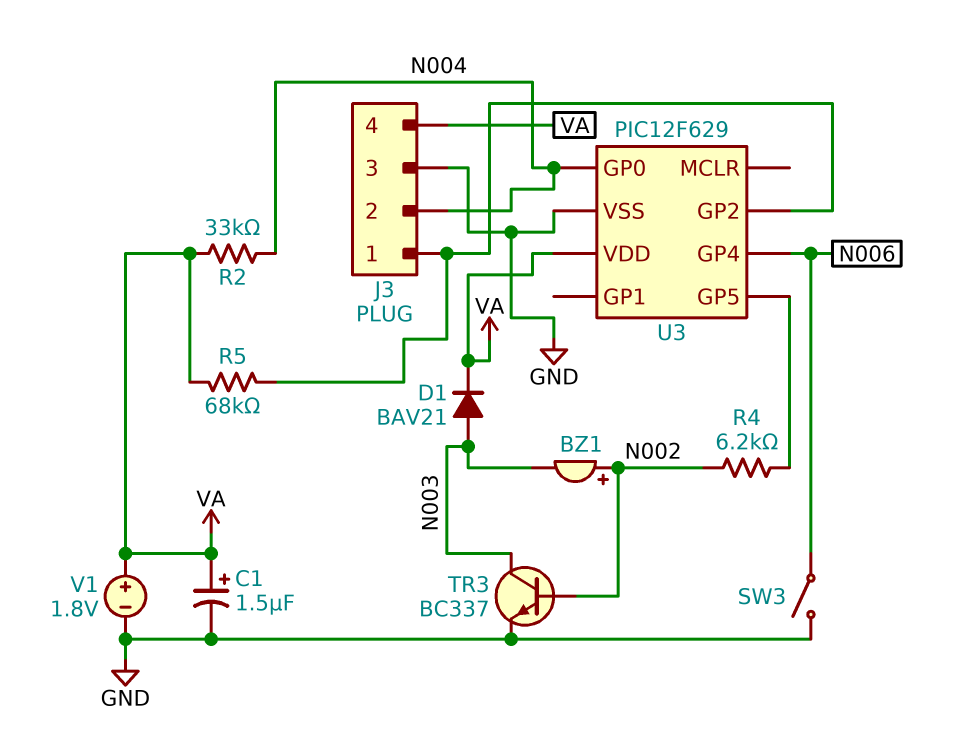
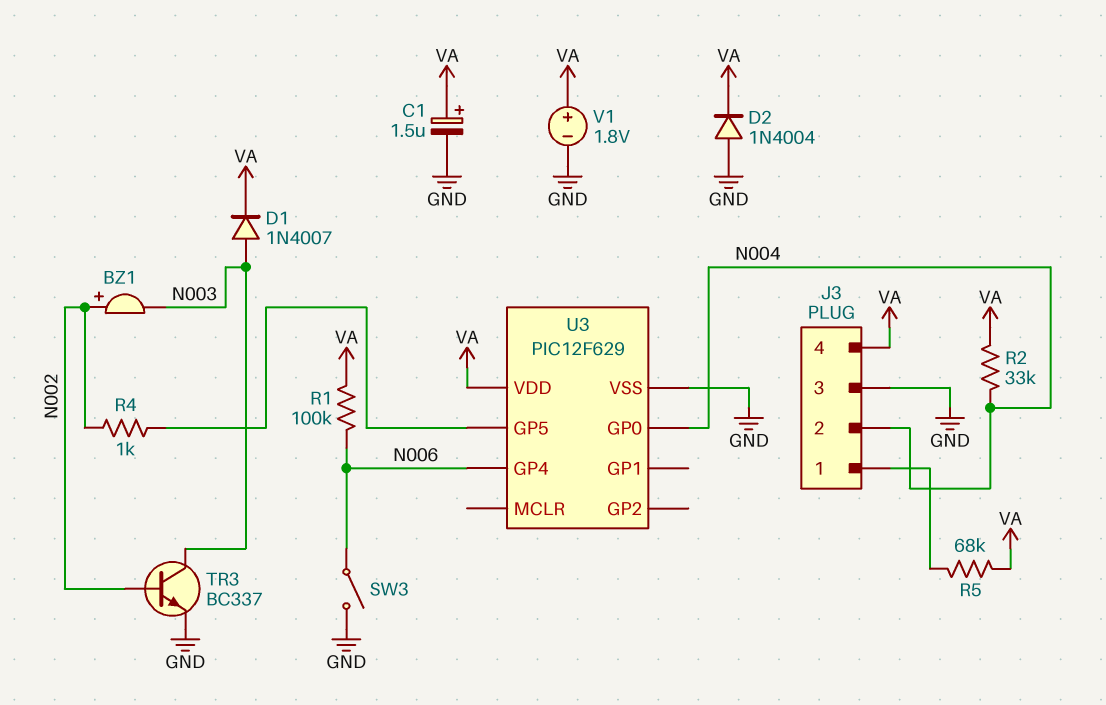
D1: diode BAV21 (A N003, K VA) -> diode 1N4007 (A N003, K VA)
D2: none -> diode 1N4004 (A GND, K VA)
R1: none -> 100k (N006, VA)
R4: 6.2k (N002, U3/GP5) -> 1k (N002, U3/GP5)
U3 pin GP2: J3/1 -> none

